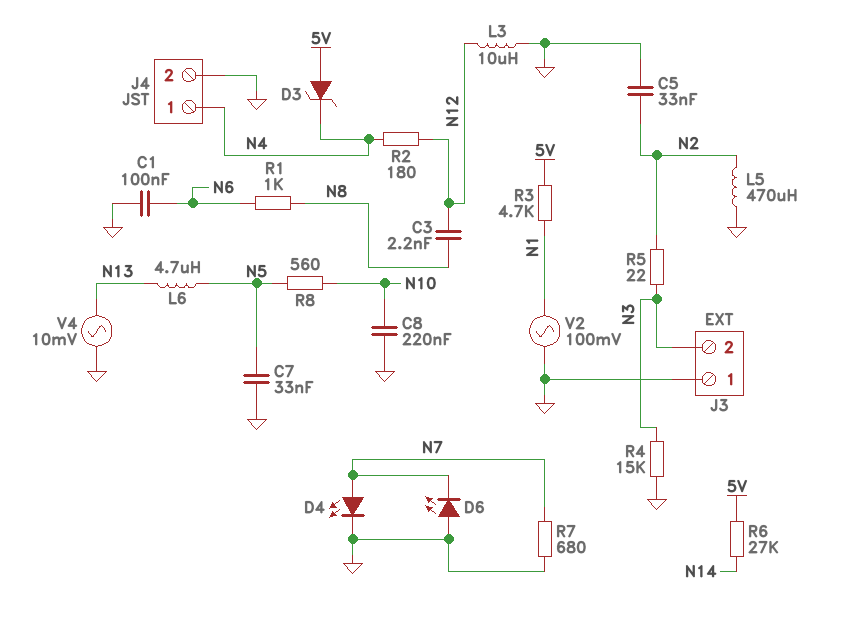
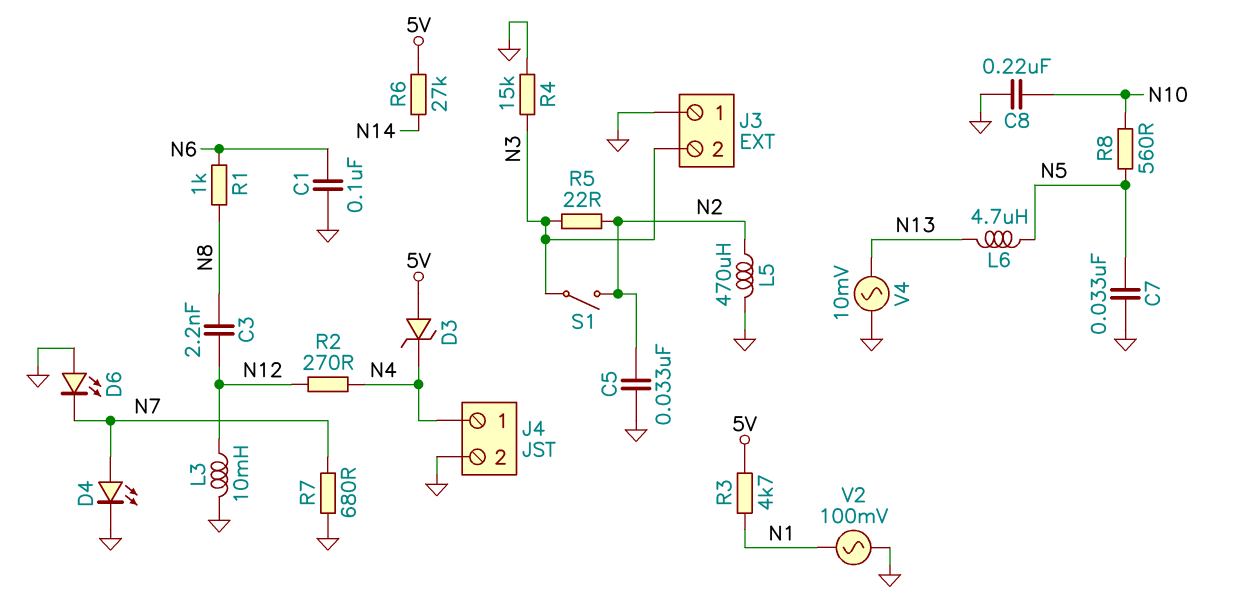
L3: 10uH (GND, N12) -> 10mH (GND, N12)
R2: 180 (N4, N12) -> 270 (N4, N12)
S1: none -> switch (N2, N3)

